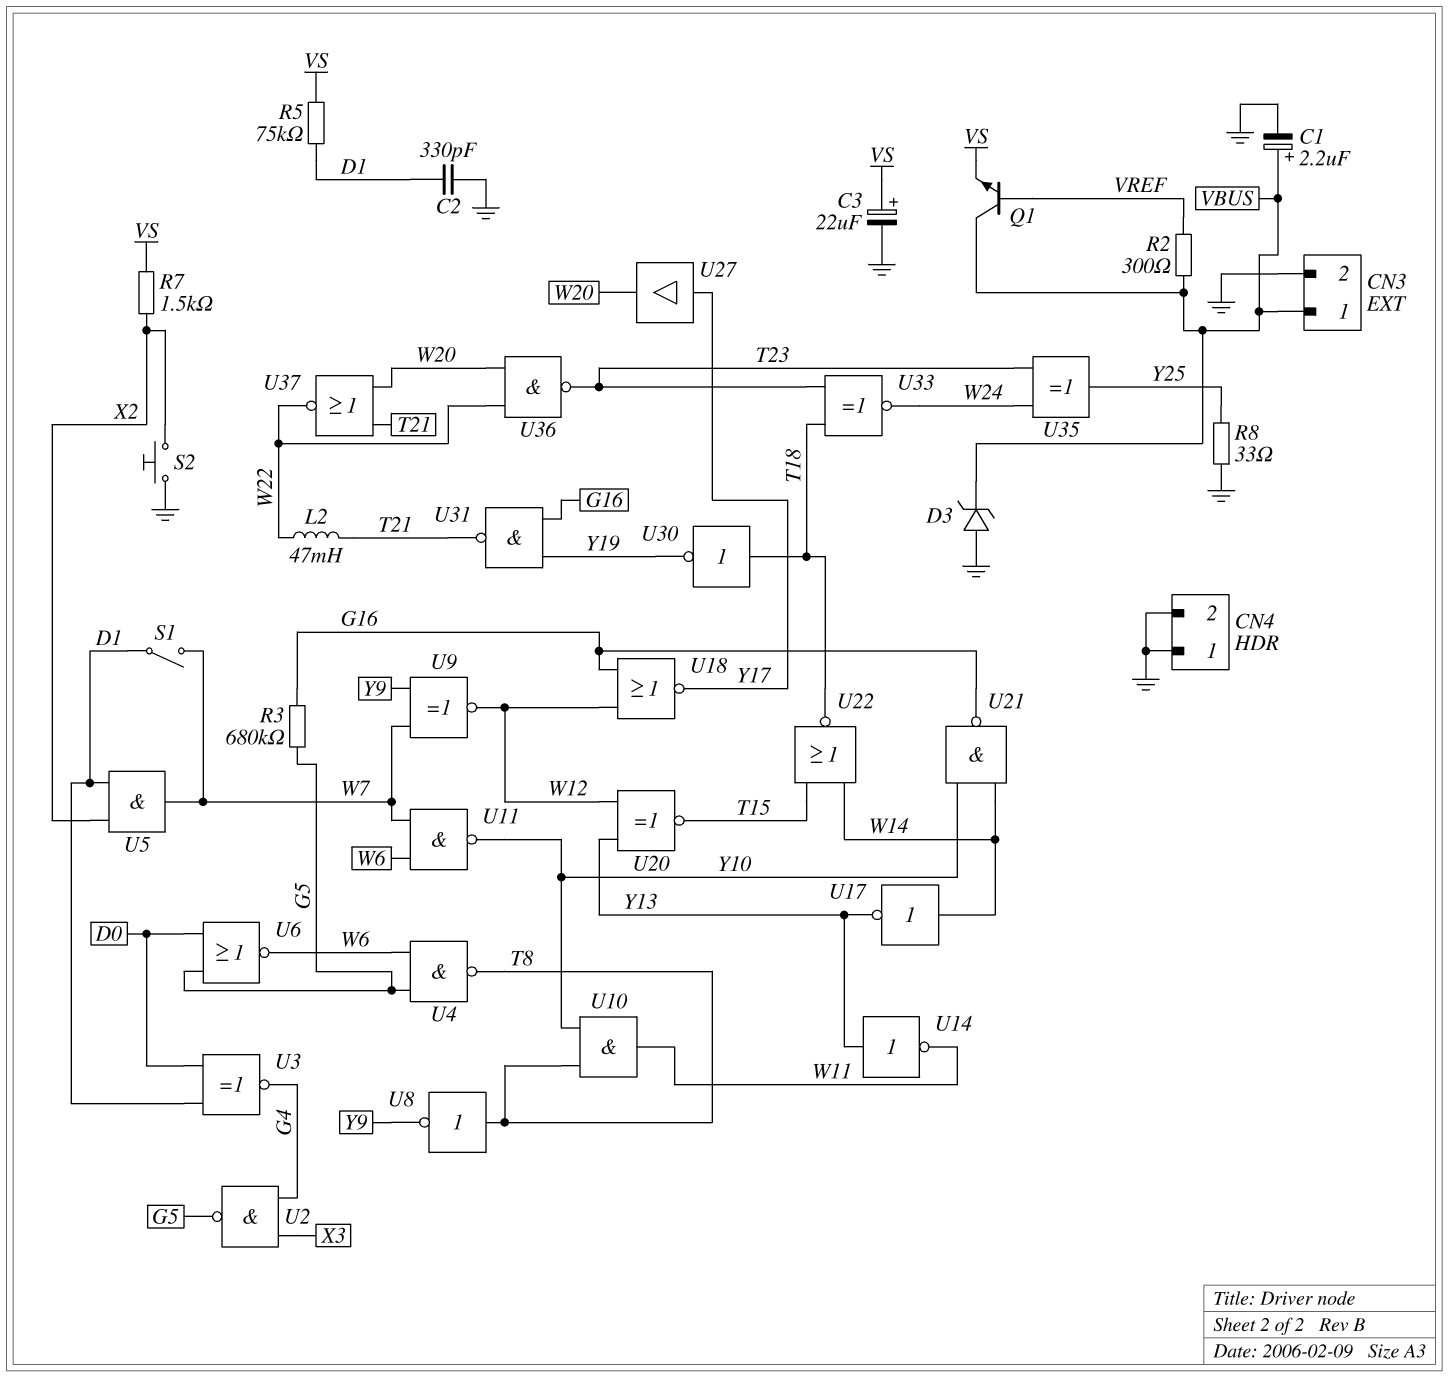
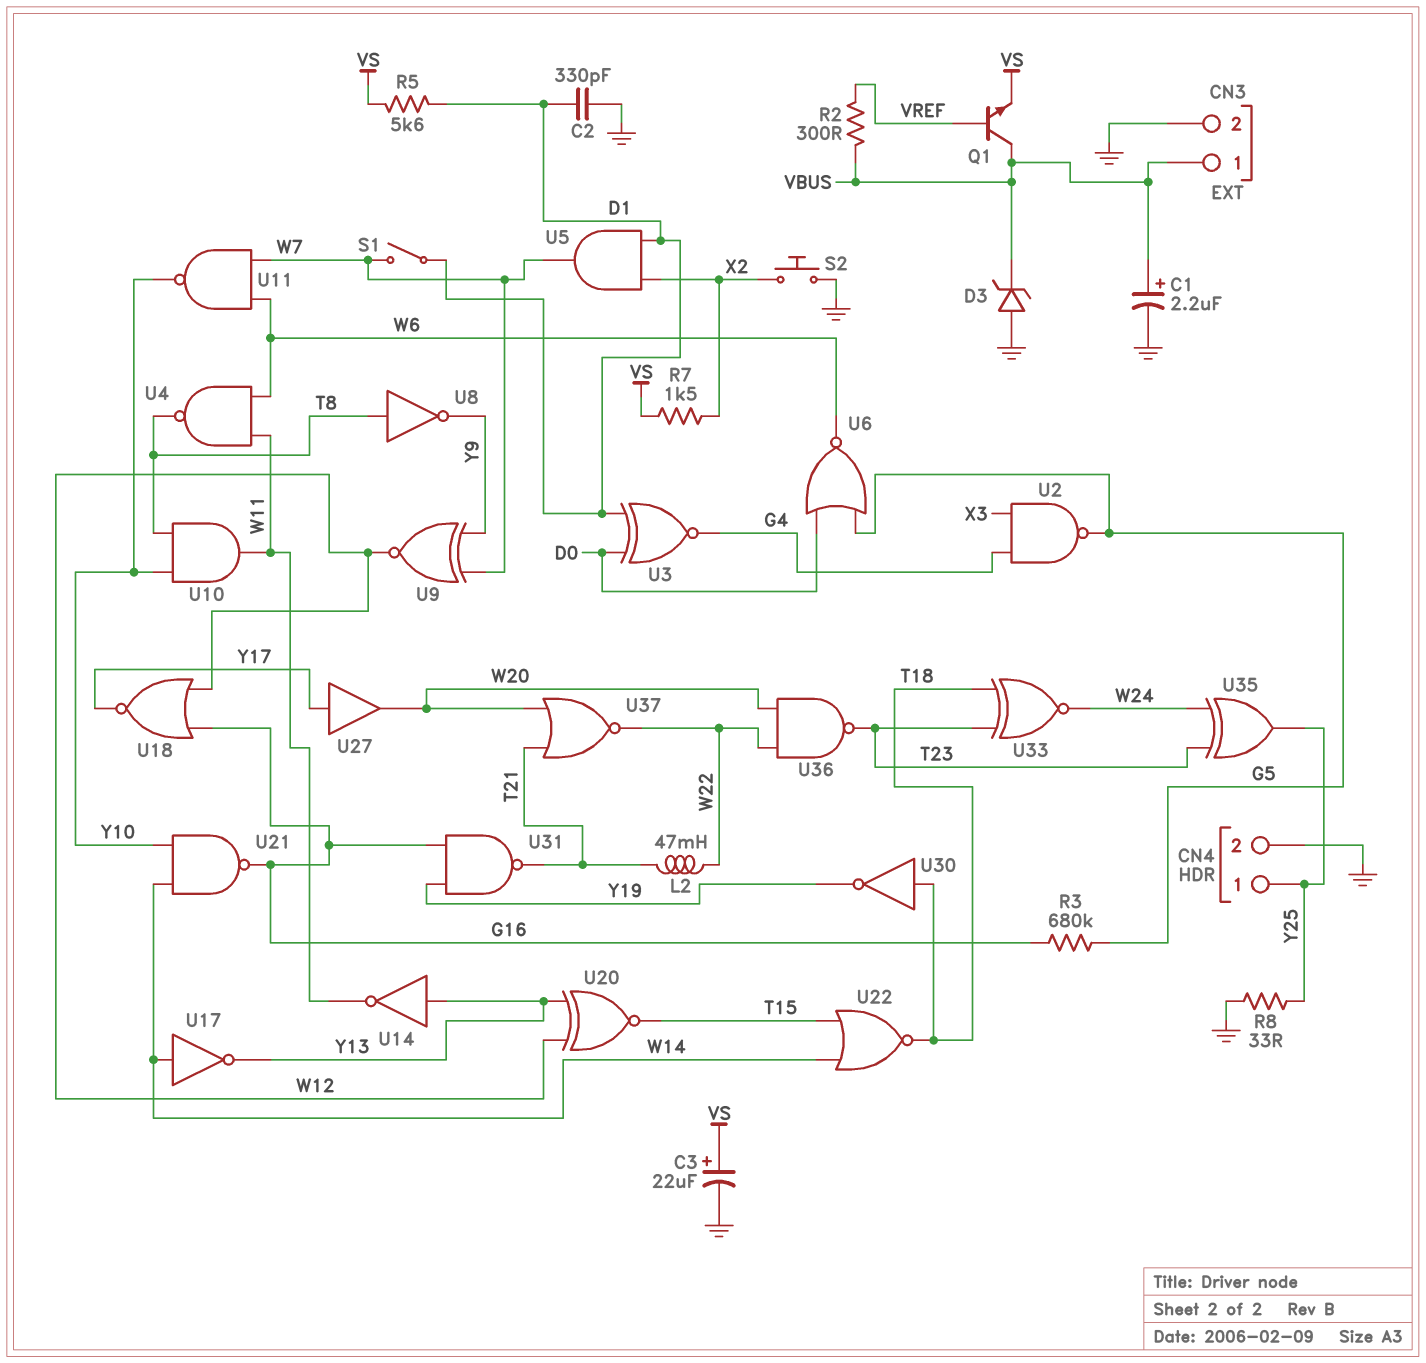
CN4 pin 1: GND -> Y25
R5: 75k (D1, VS) -> 5.6k (D1, VS)
U4: NAND (in G5, in W6, out T8) -> NAND (in W6, in W11, out T8)

